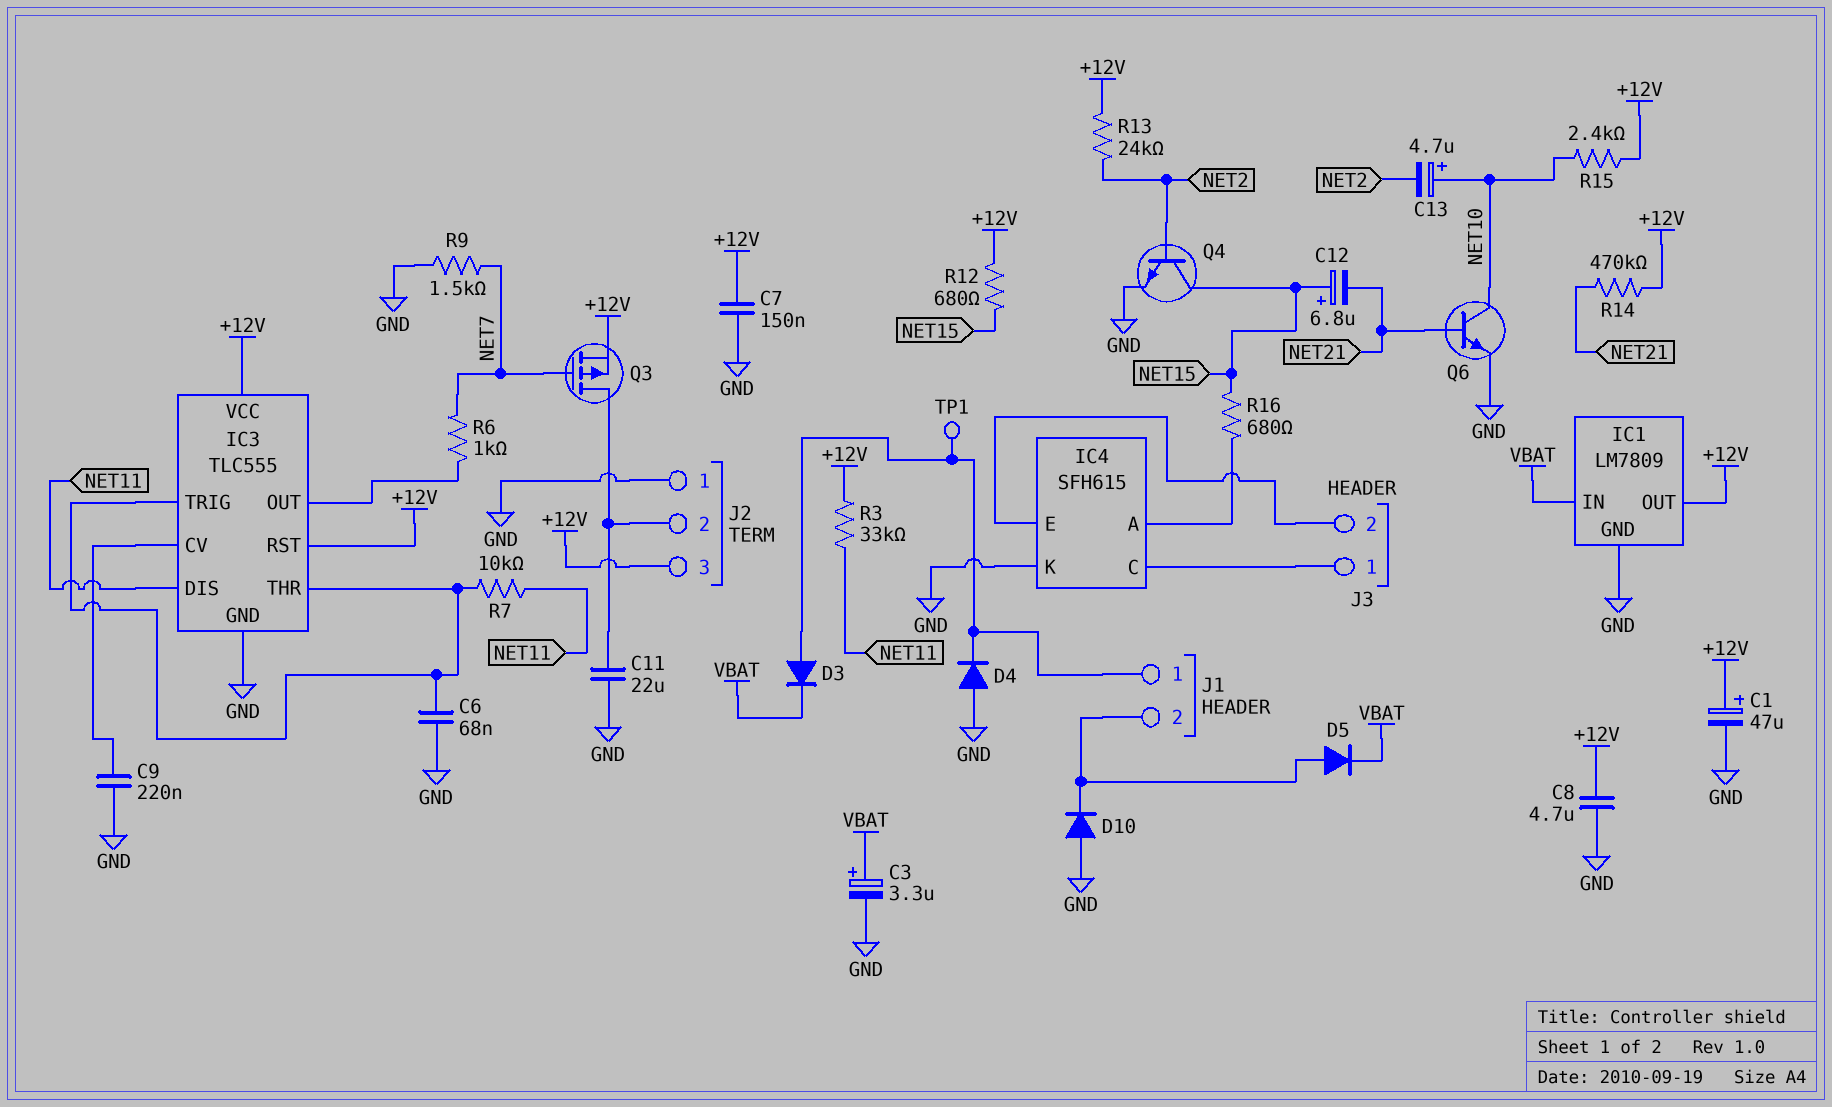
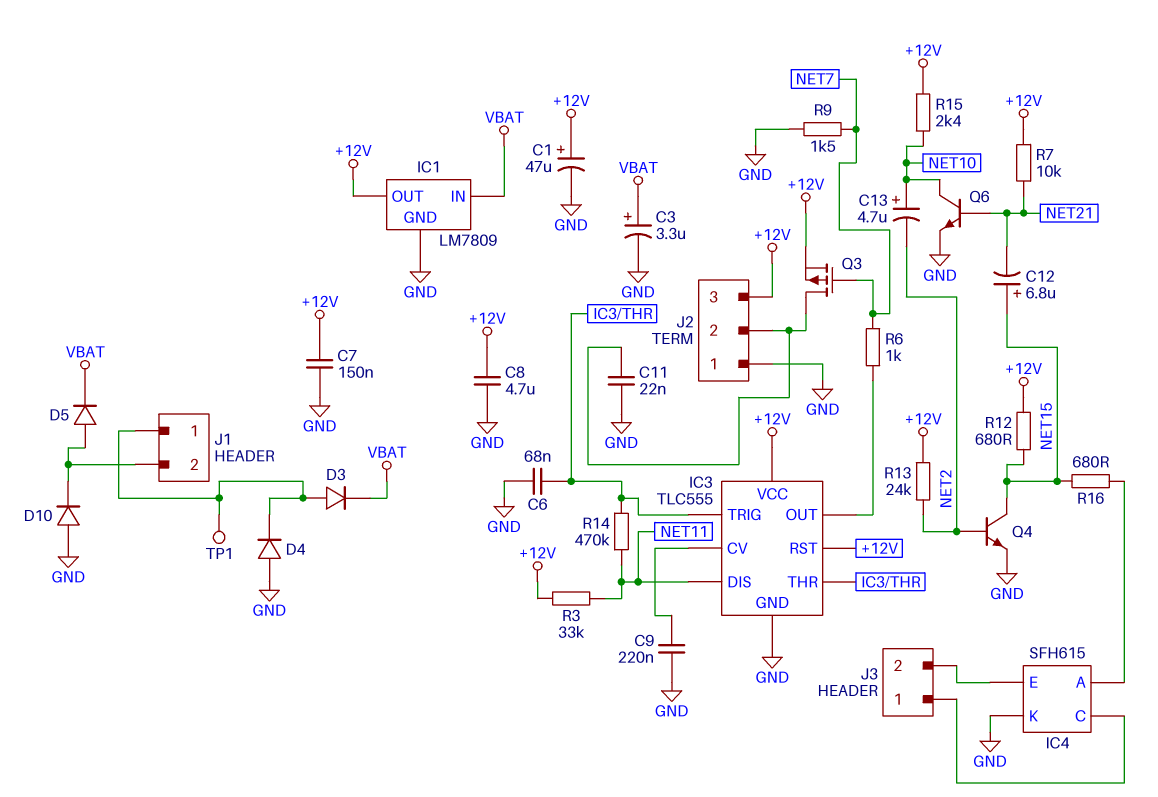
C11: 22uF (GND, J2/2) -> 22nF (GND, J2/2)
R7: 10k (IC3/THR, NET11) -> 10k (+12V, NET21)
R14: 470k (+12V, NET21) -> 470k (IC3/THR, NET11)

